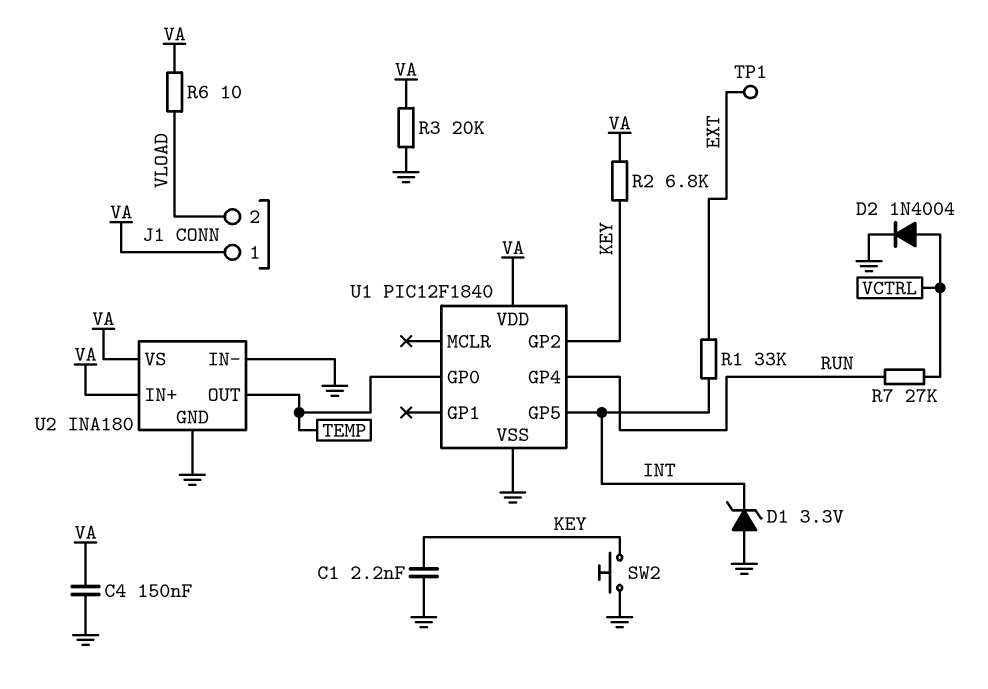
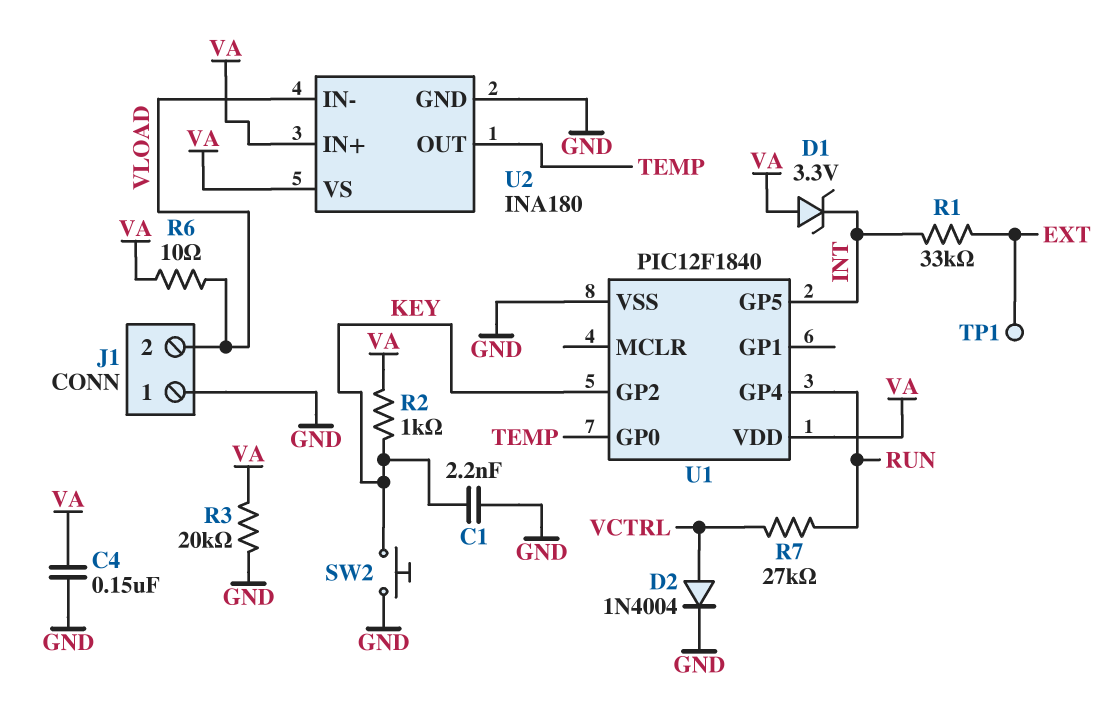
D1: zener 3.3V (A GND, K INT) -> zener 3.3V (A VA, K INT)
J1 pin 1: VA -> GND
R2: 6.8k (KEY, VA) -> 1k (KEY, VA)
U2 pin IN-: GND -> VLOAD

